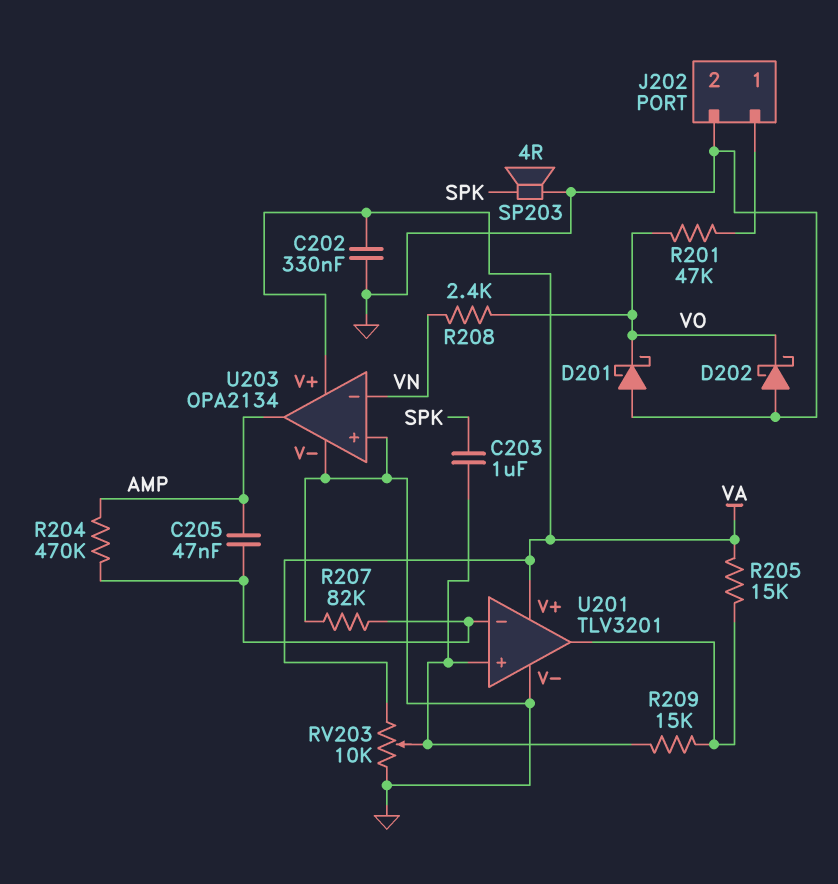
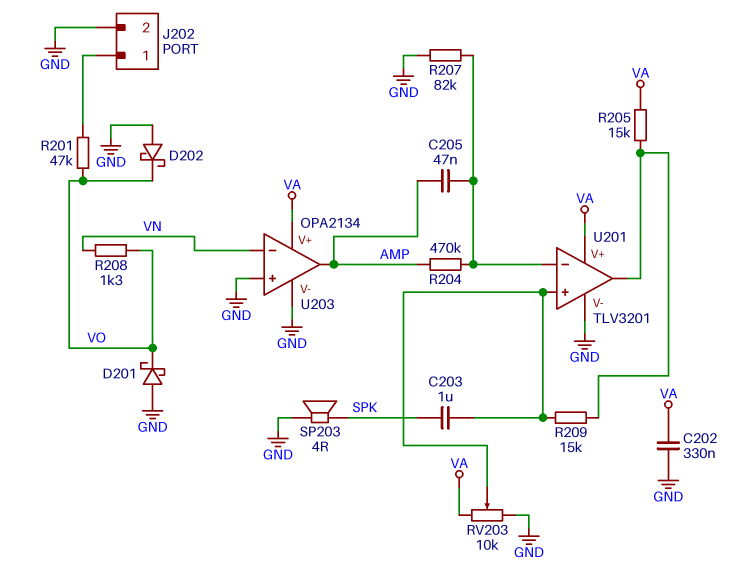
R208: 2.4k (VN, VO) -> 1.3k (VN, VO)

